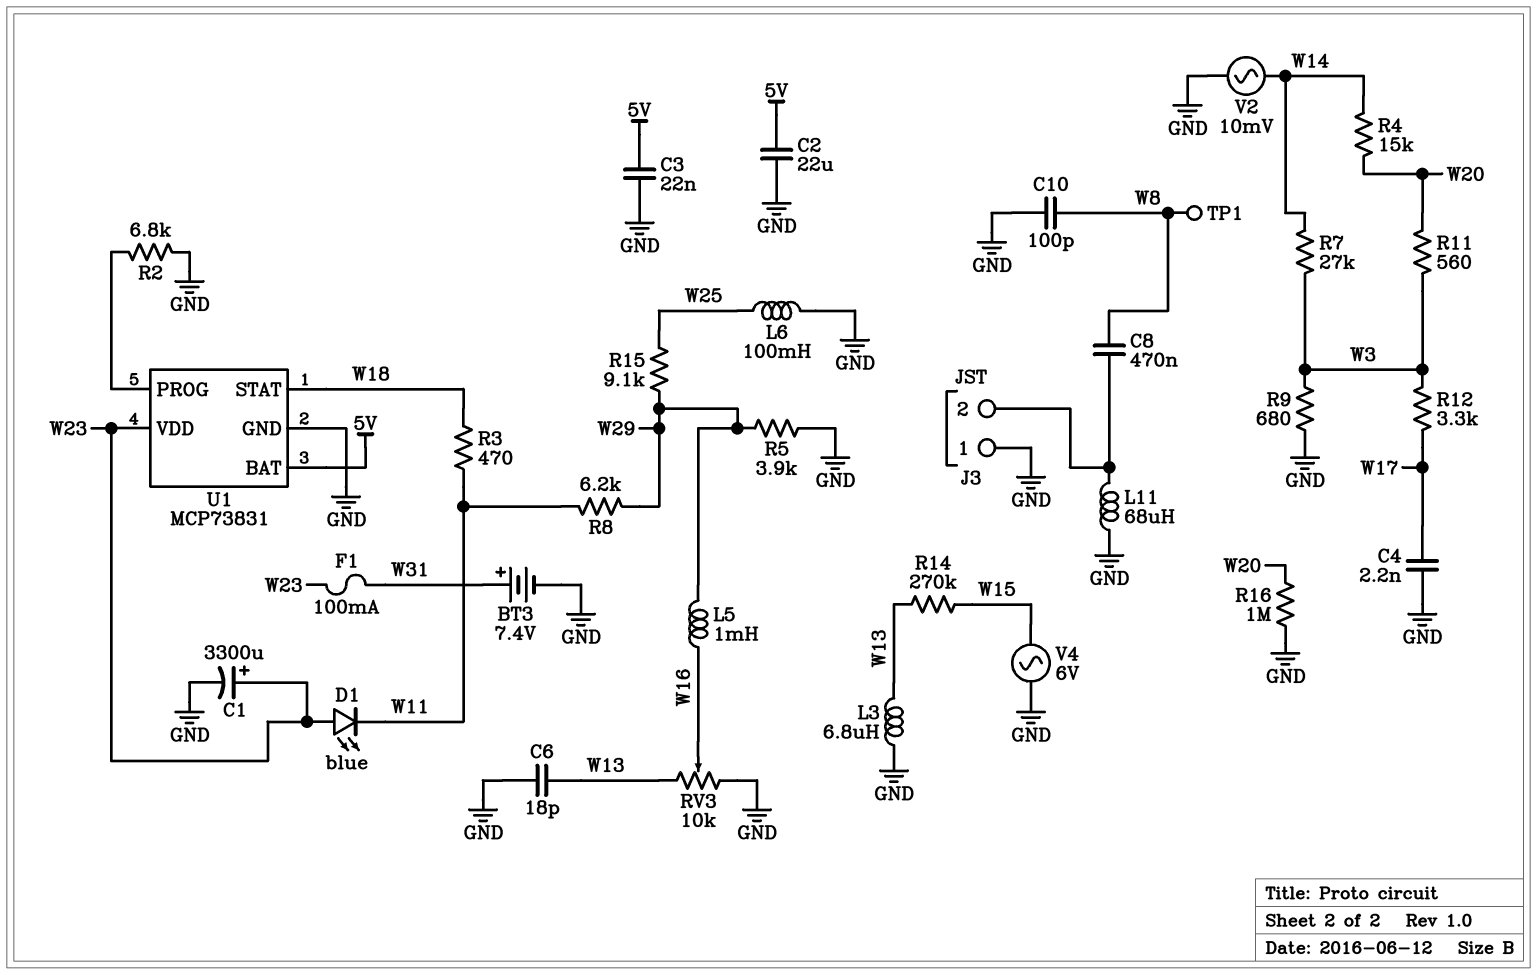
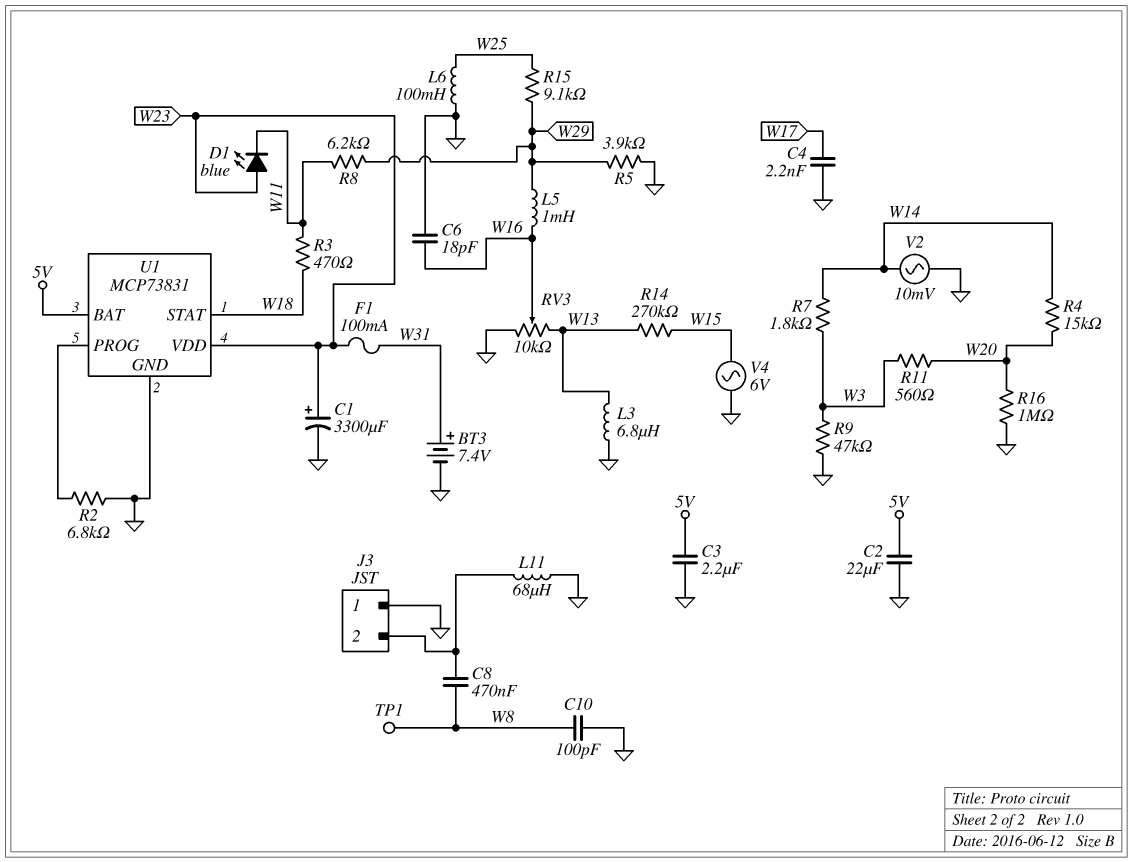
C3: 22nF (5V, GND) -> 2.2uF (5V, GND)
C6: 18pF (GND, W13) -> 18pF (GND, W16)
R7: 27k (W3, W14) -> 1.8k (W3, W14)
R9: 680 (GND, W3) -> 47k (GND, W3)
R12: 3.3k (W3, W17) -> none

